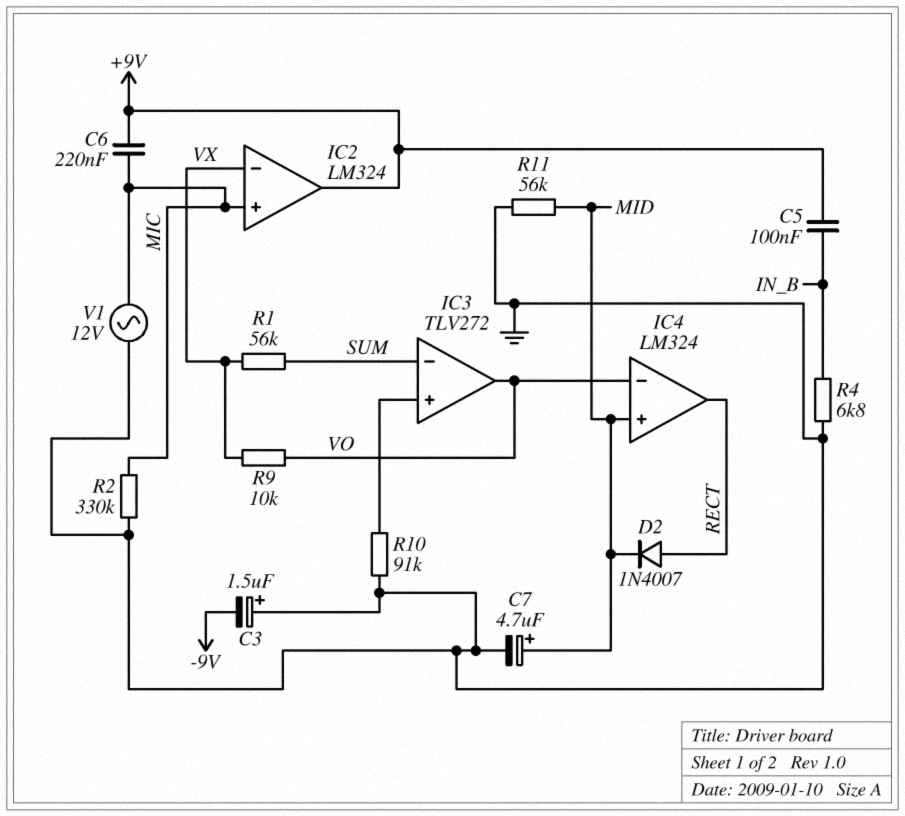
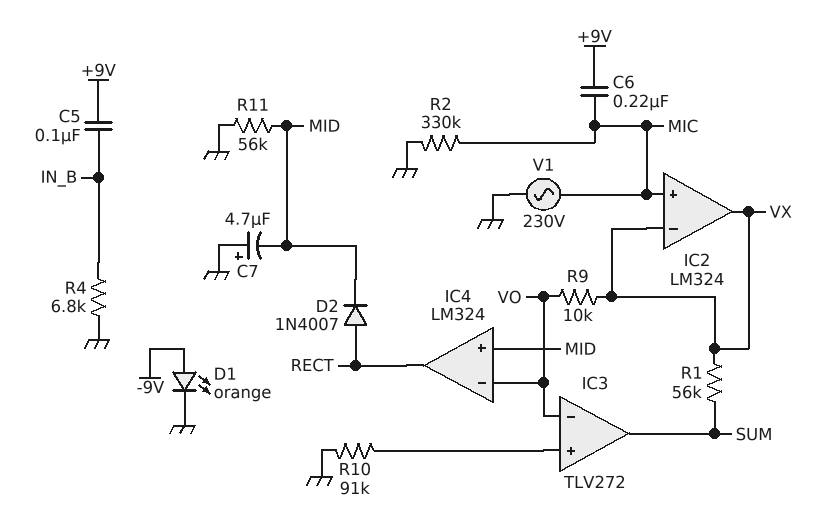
C3: 1.5uF (plus GND, minus -9V) -> none
C7: 4.7uF (plus MID, minus GND) -> 4.7uF (plus GND, minus MID)
D1: none -> LED orange (A -9V, K GND)
IC2 pin out: +9V -> VX
IC3 pin in-: SUM -> VO
IC3 pin out: VO -> SUM
V1: AC 12V (GND, MIC) -> AC 230V (GND, MIC)

